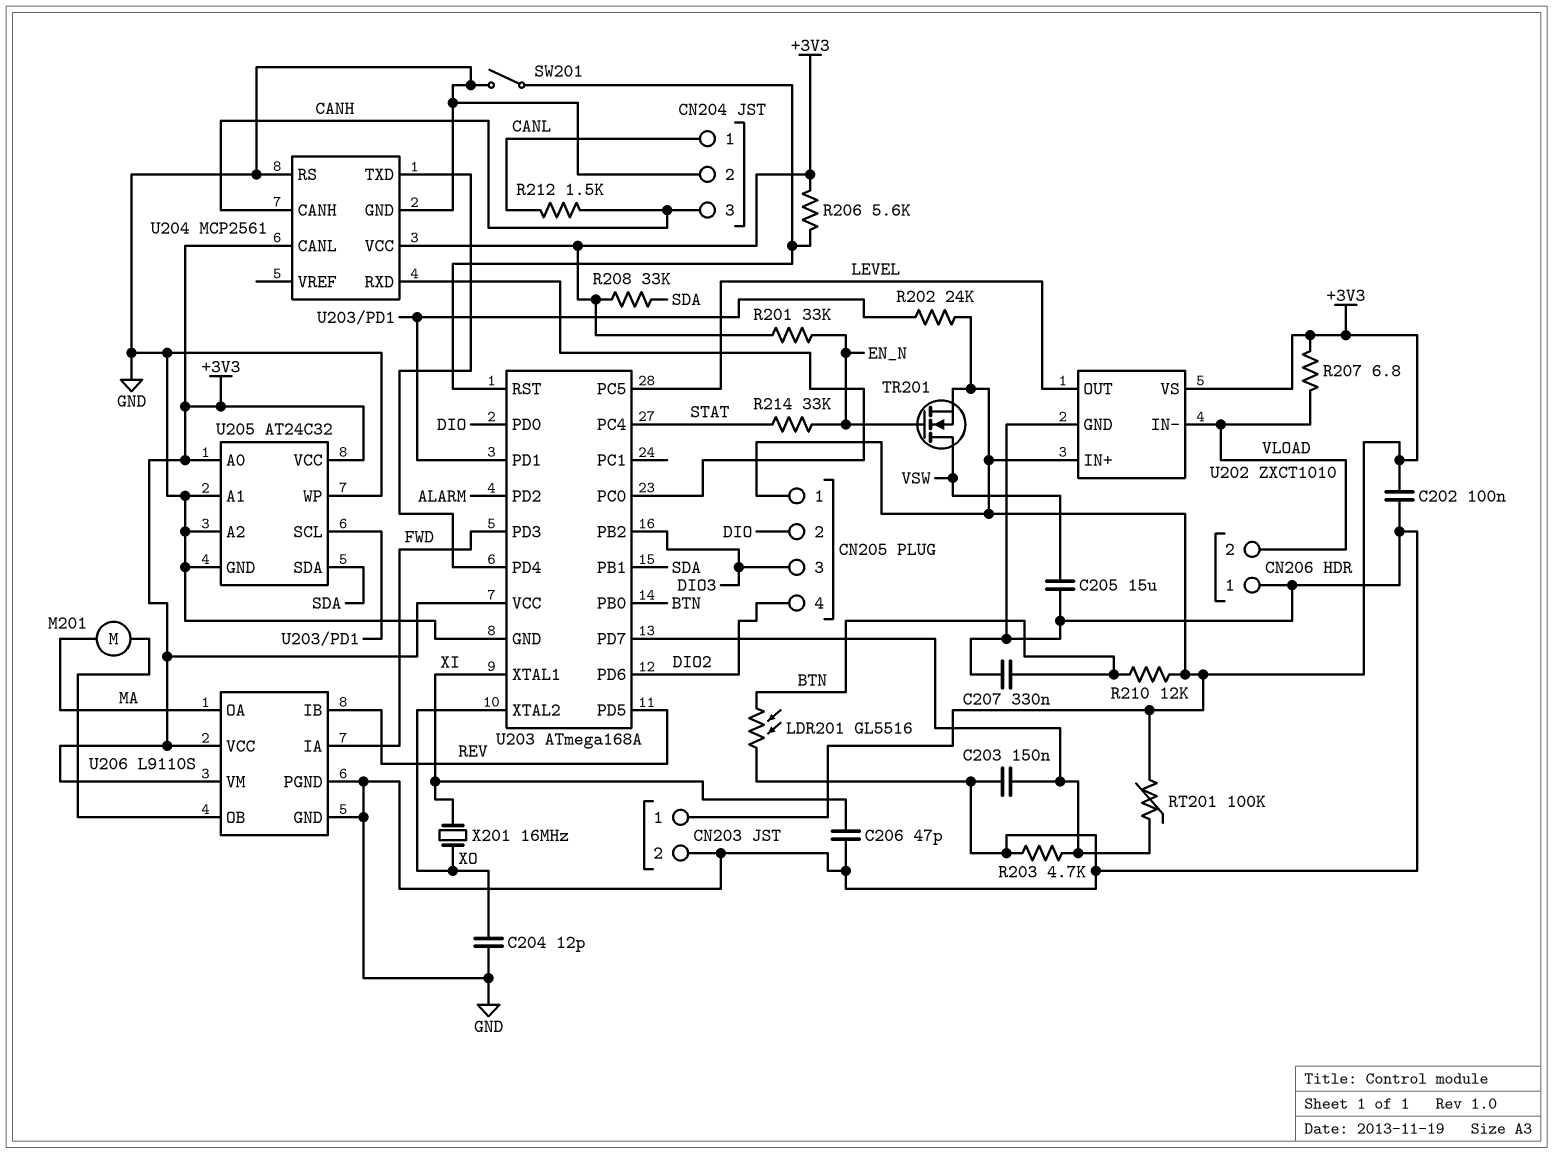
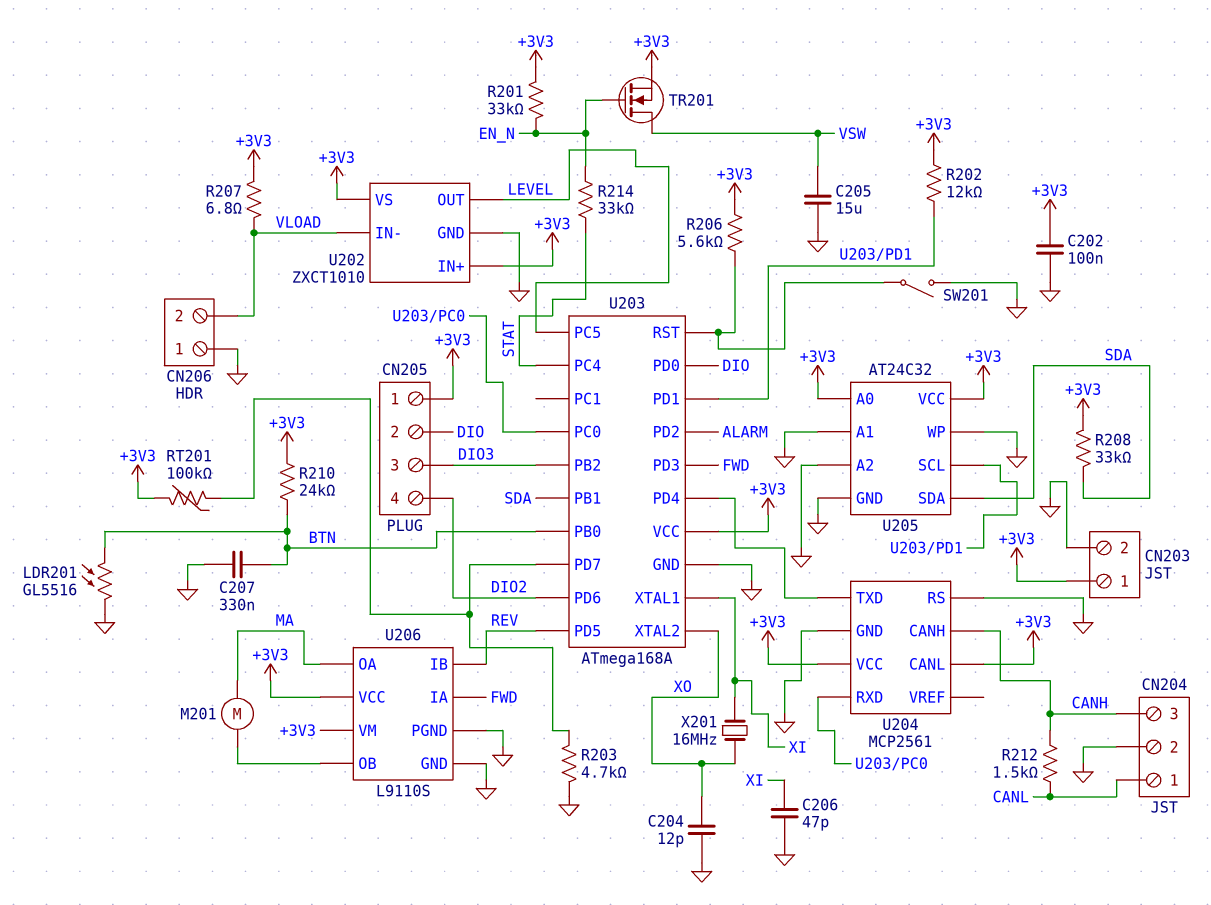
C203: 150nF (GND, U203/PD7) -> none
R202: 24k (+3V3, U203/PD1) -> 12k (+3V3, U203/PD1)
R210: 12k (+3V3, BTN) -> 24k (+3V3, BTN)

